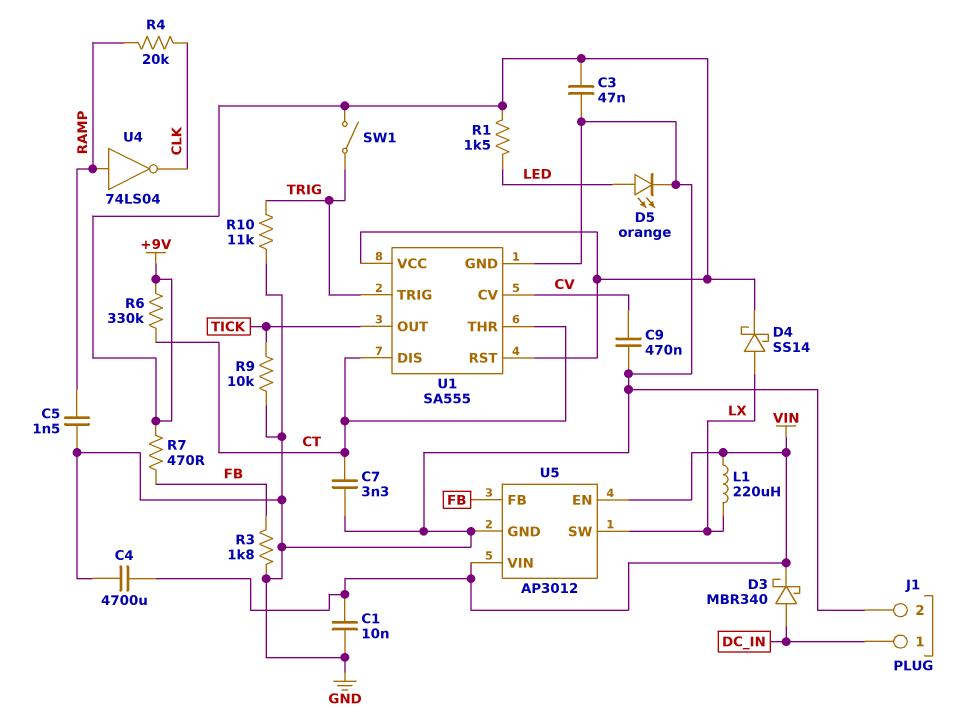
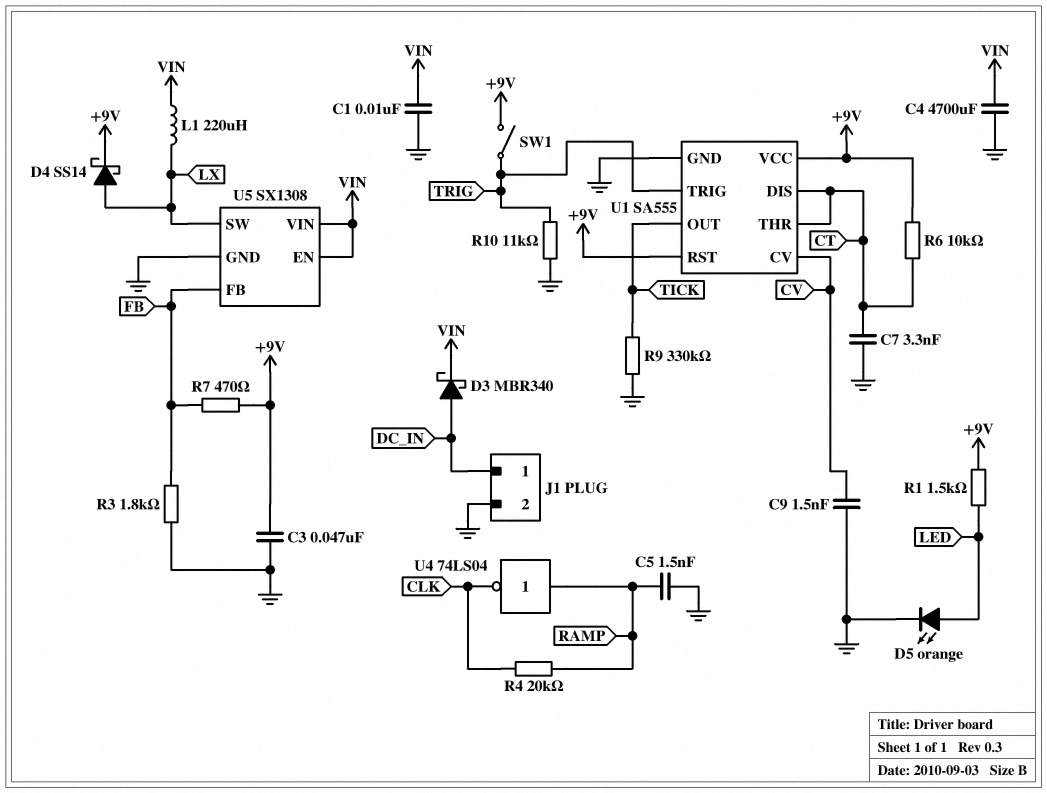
C9: 470nF (CV, GND) -> 1.5nF (CV, GND)
R6: 330k (+9V, CT) -> 10k (+9V, CT)
R9: 10k (GND, TICK) -> 330k (GND, TICK)
U5: AP3012 -> SX1308

